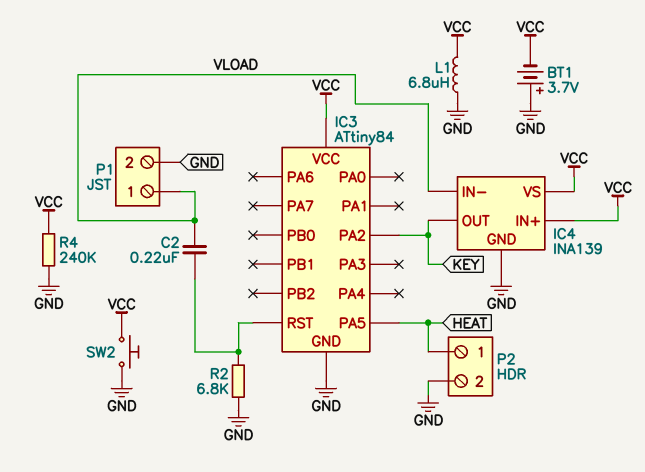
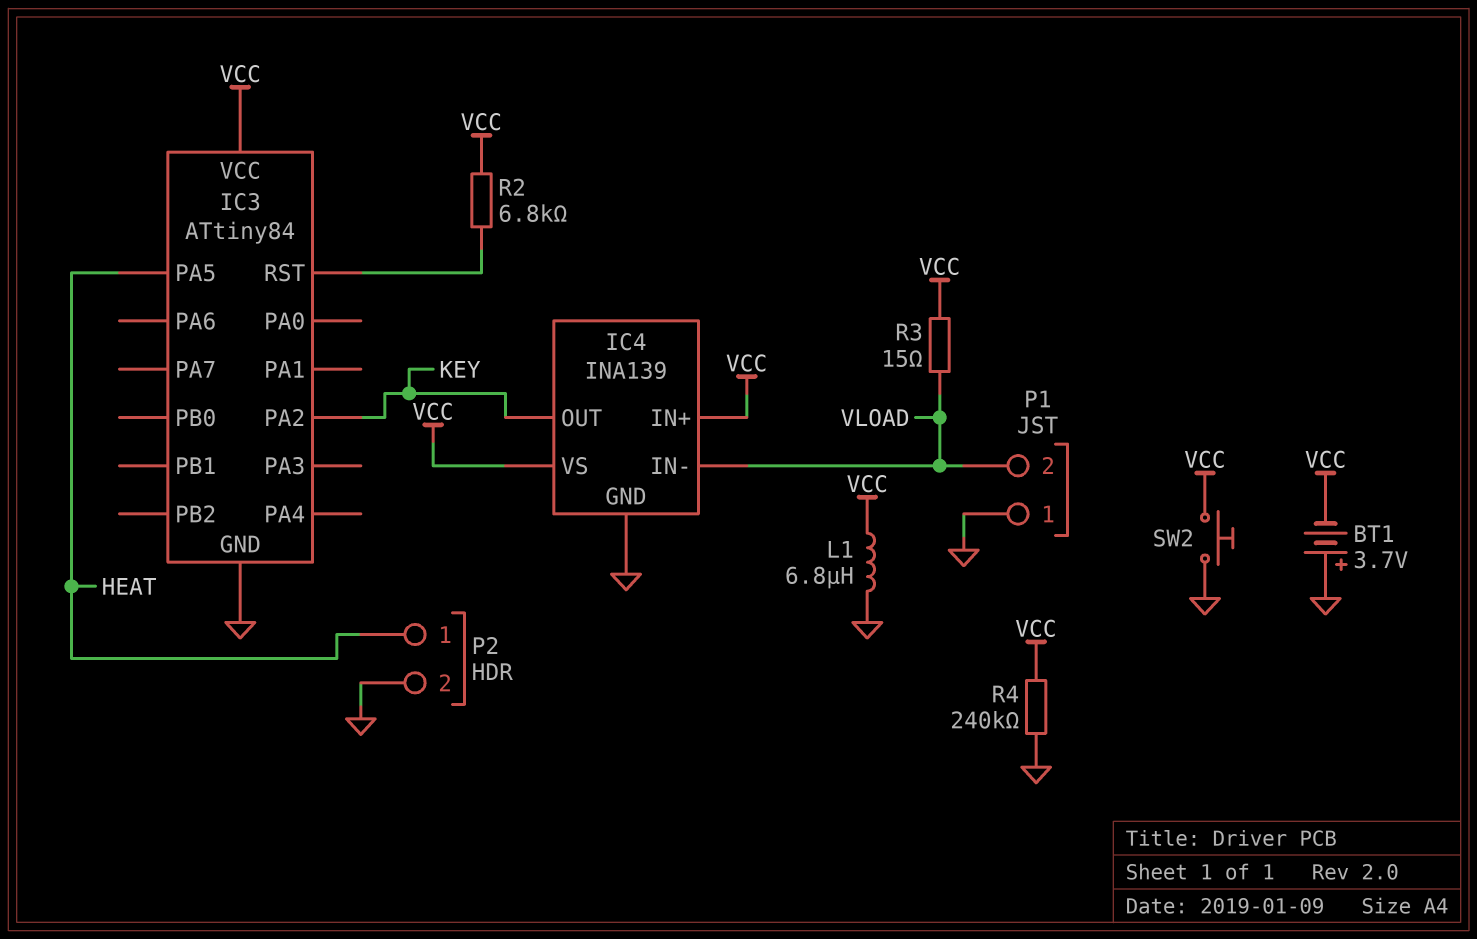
C2: 220nF (IC3/RST, VLOAD) -> none
P1 pin 1: VLOAD -> GND
P1 pin 2: GND -> VLOAD
R2: 6.8k (GND, IC3/RST) -> 6.8k (IC3/RST, VCC)
R3: none -> 15 (VCC, VLOAD)

